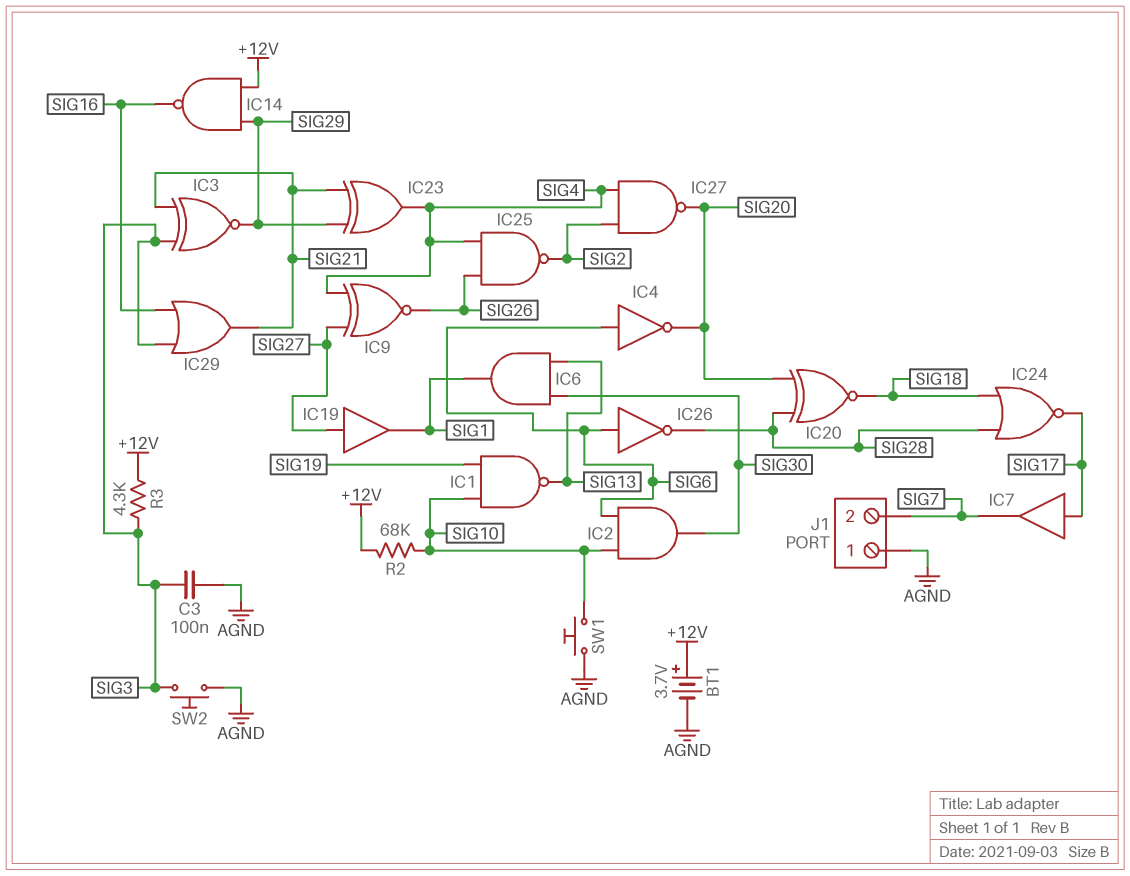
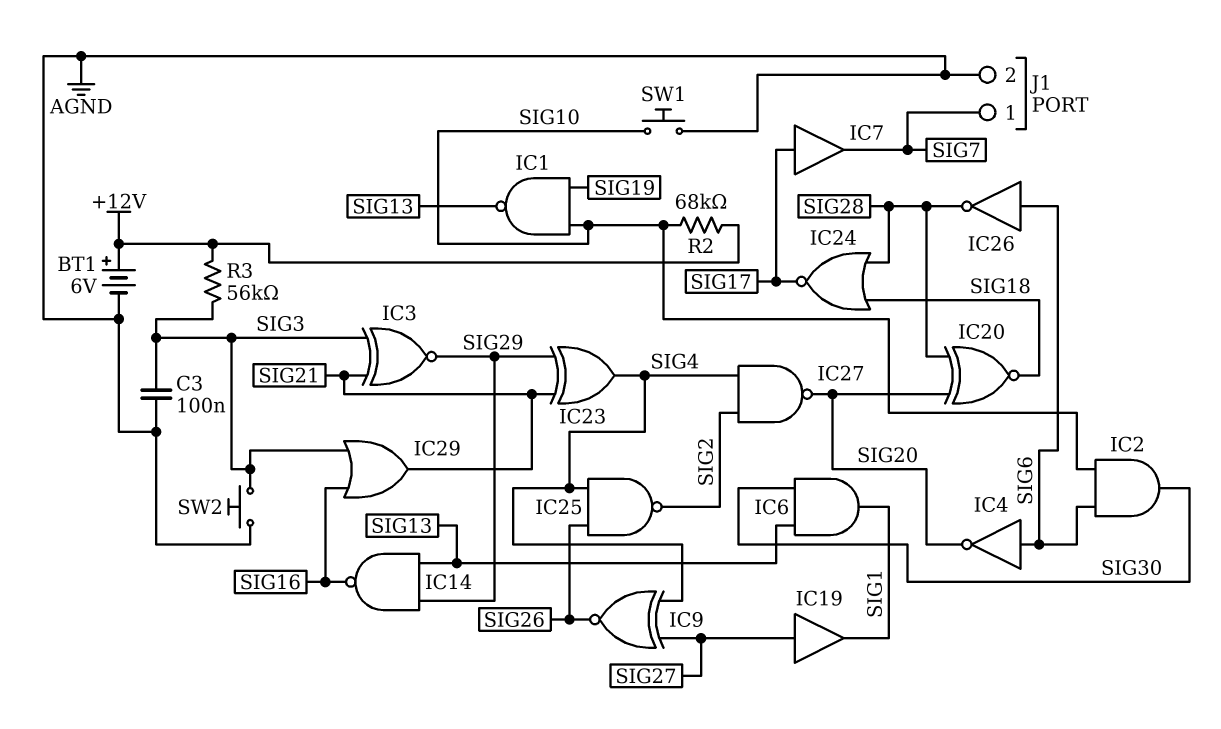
BT1: 3.7V (plus +12V, minus AGND) -> 6V (plus +12V, minus AGND)
IC14: NAND (in +12V, in SIG29, out SIG16) -> NAND (in SIG13, in SIG29, out SIG16)
J1 pin 1: AGND -> SIG7
J1 pin 2: SIG7 -> AGND
R3: 4.3k (+12V, SIG3) -> 56k (+12V, SIG3)

